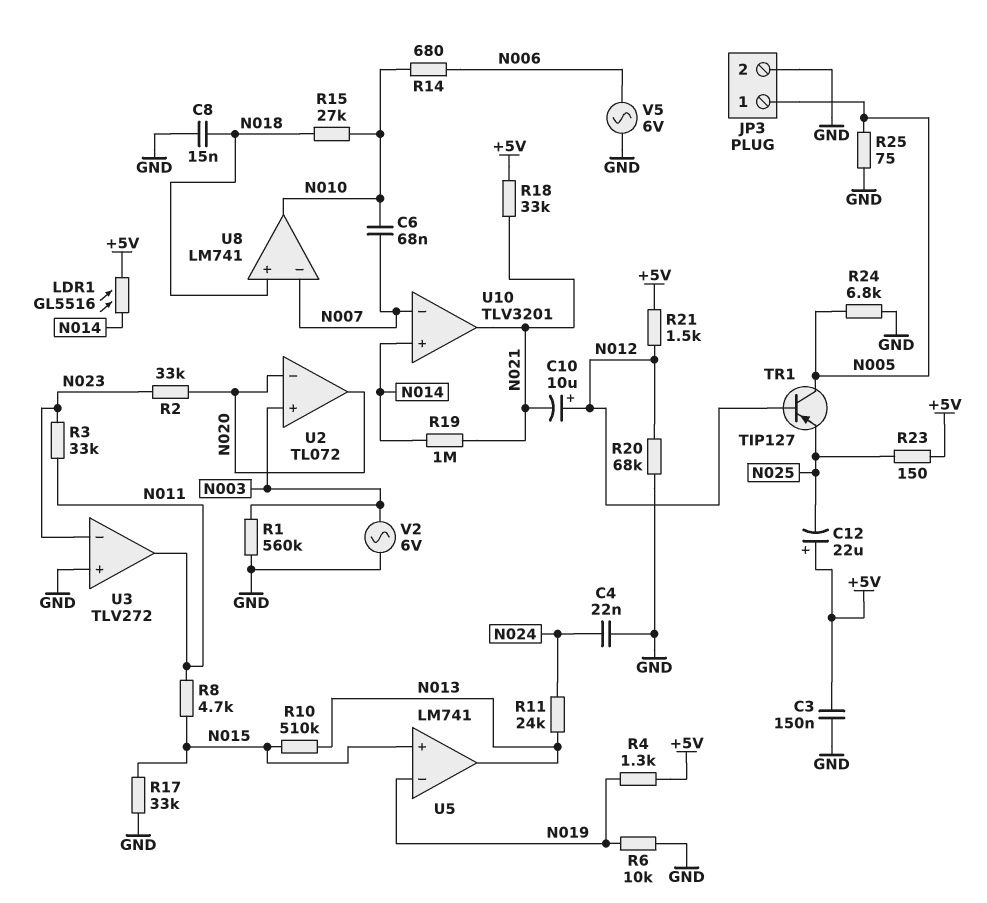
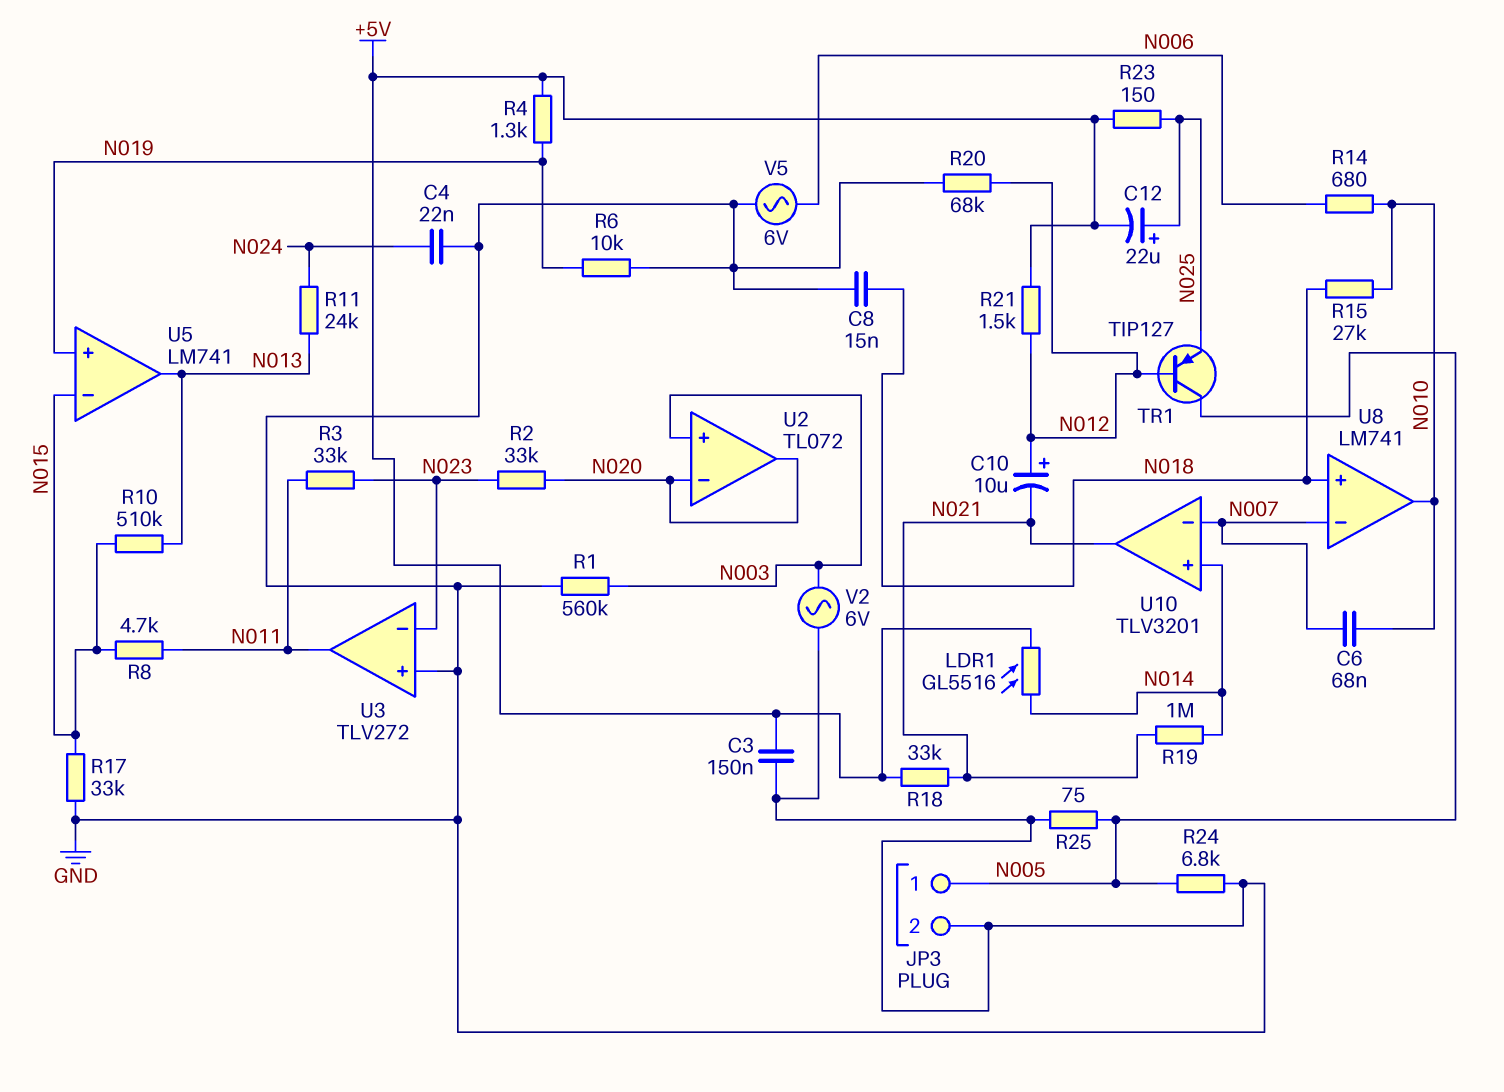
C12: 22uF (plus +5V, minus N025) -> 22uF (plus N025, minus +5V)
U5 pin in+: N015 -> N019
U5 pin in-: N019 -> N015

